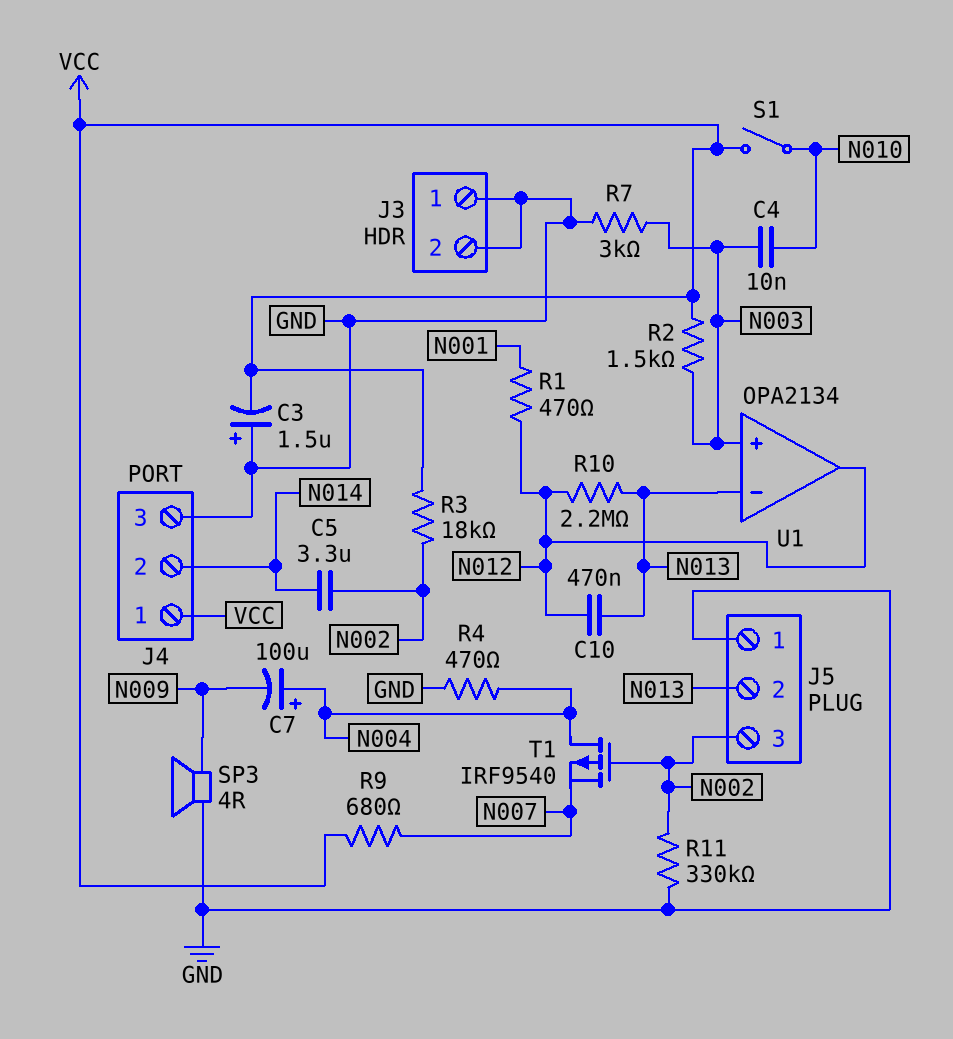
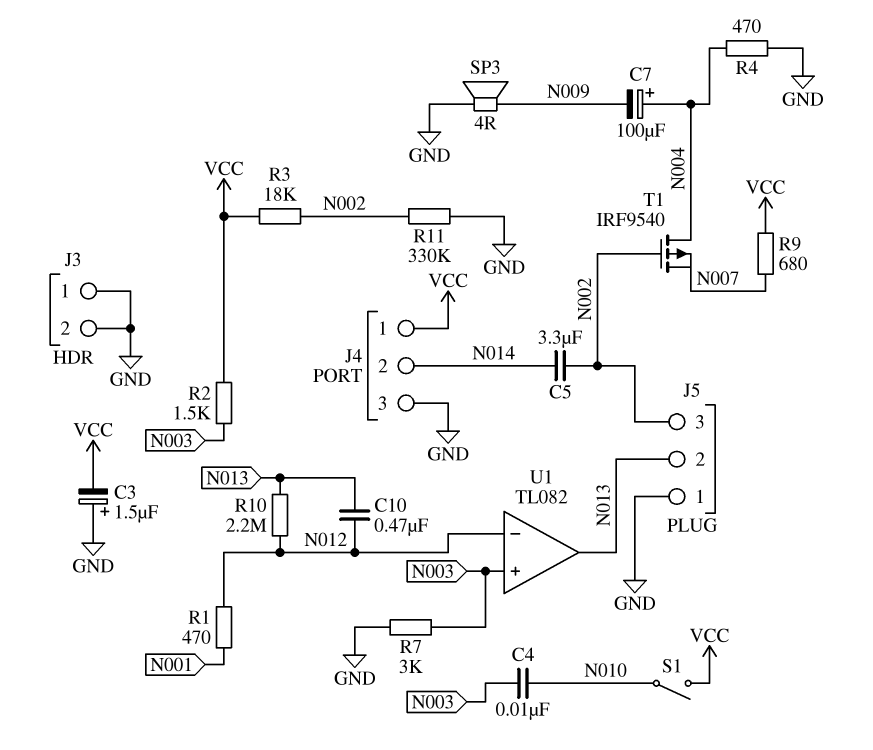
U1: OPA2134 -> TL082
U1 pin in-: N013 -> N012
U1 pin out: N012 -> N013

